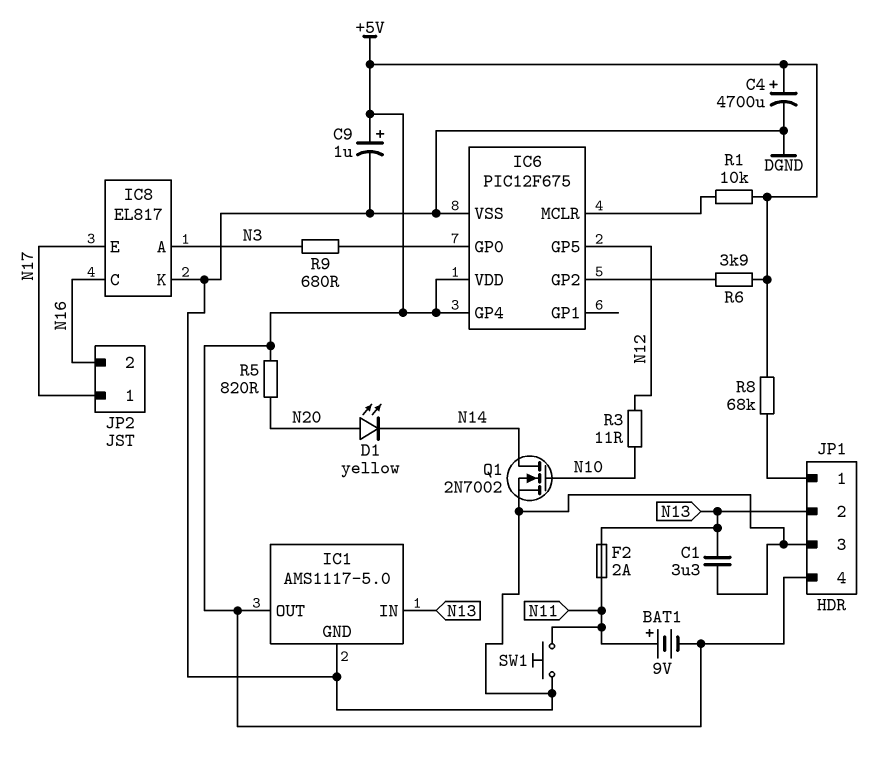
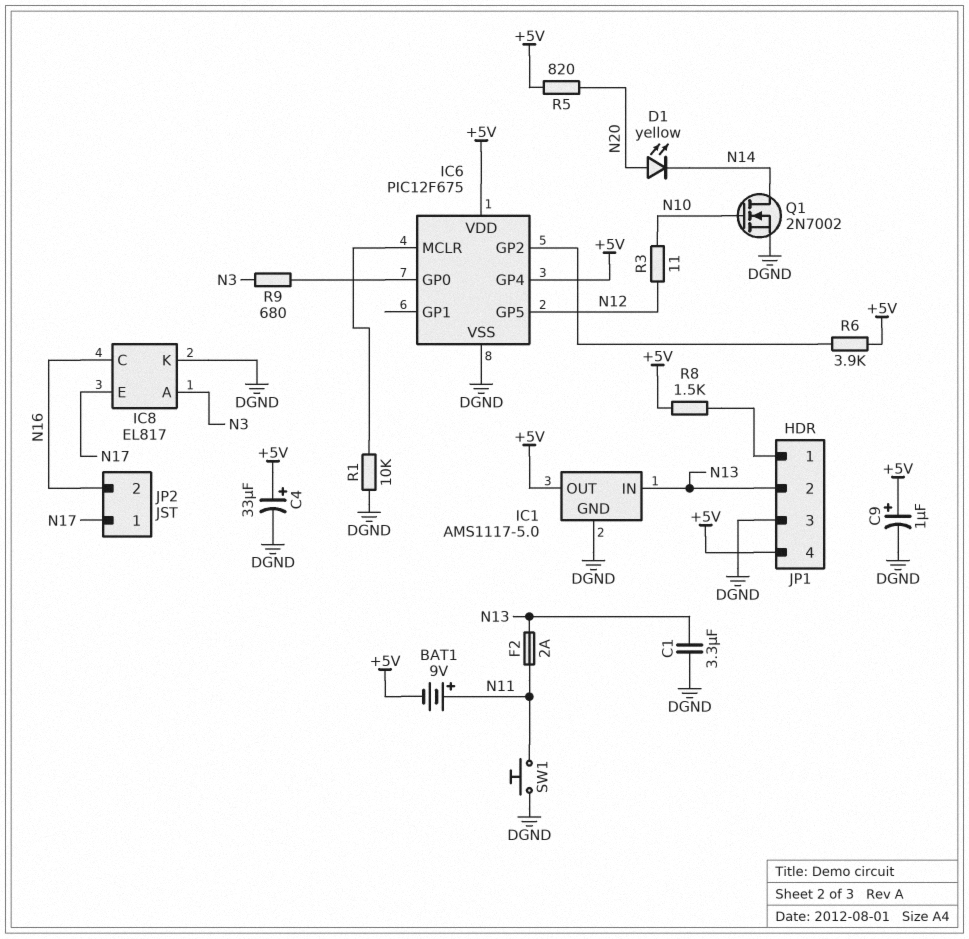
C4: 4700uF (plus +5V, minus DGND) -> 33uF (plus +5V, minus DGND)
R1: 10k (+5V, IC6/MCLR) -> 10k (DGND, IC6/MCLR)
R8: 68k (+5V, JP1/1) -> 1.5k (+5V, JP1/1)

